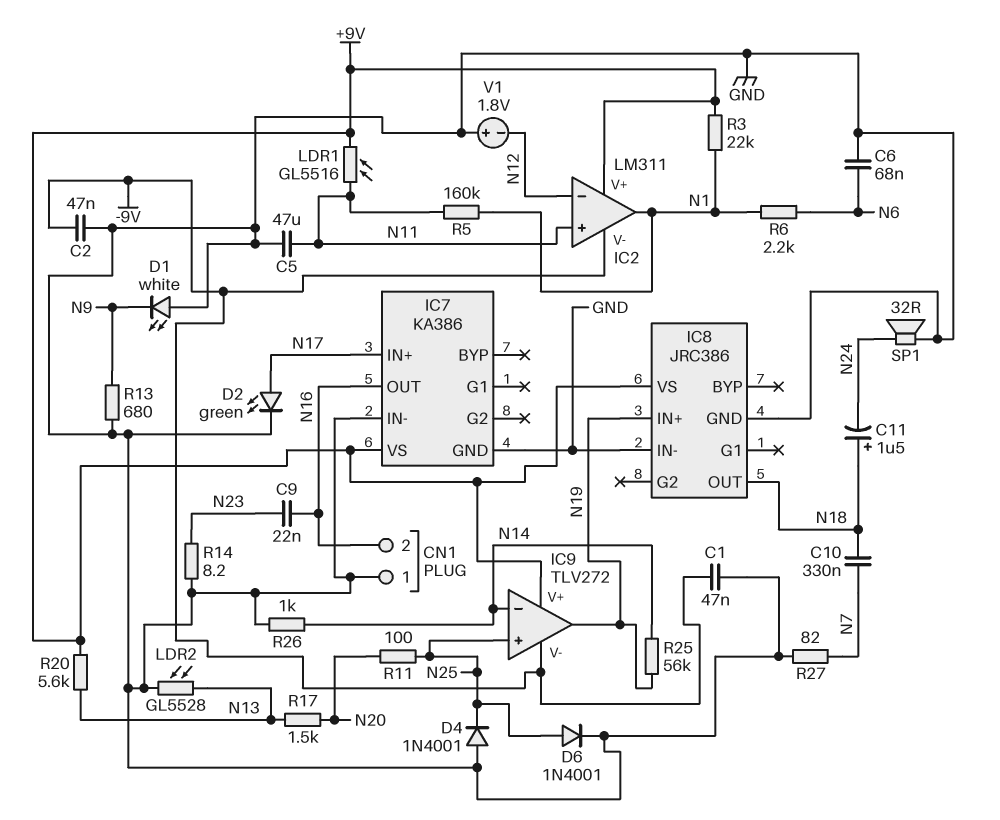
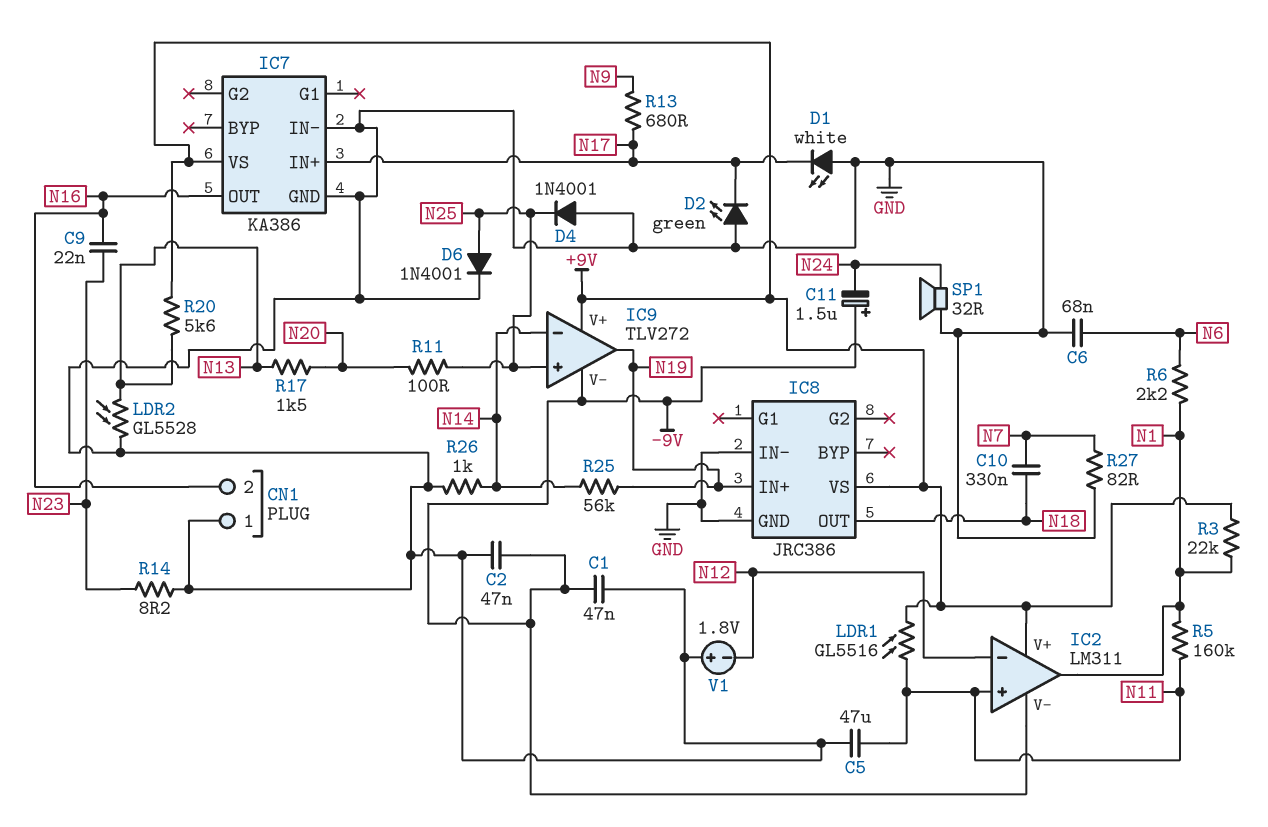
C11: 1.5uF (plus N18, minus N24) -> 1.5uF (plus -9V, minus N24)
D1: LED white (A GND, K N9) -> LED white (A GND, K N17)
D2: LED green (A N17, K GND) -> LED green (A GND, K N17)
R13: 680 (GND, N9) -> 680 (N9, N17)

